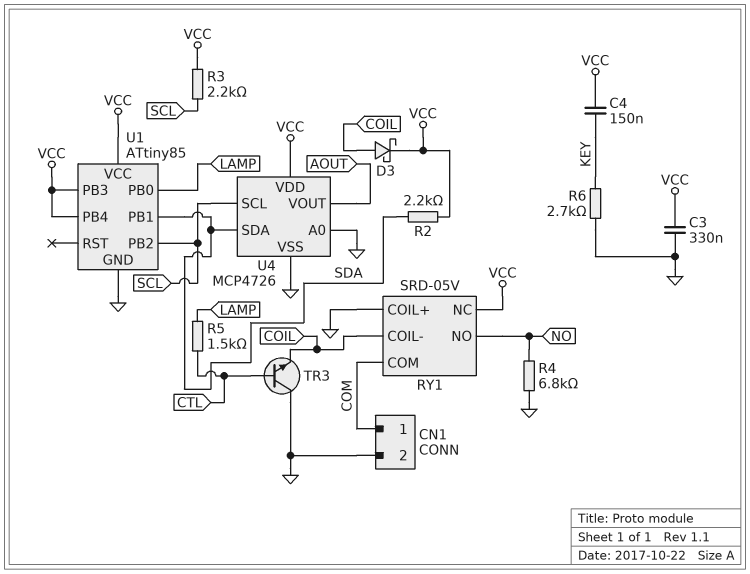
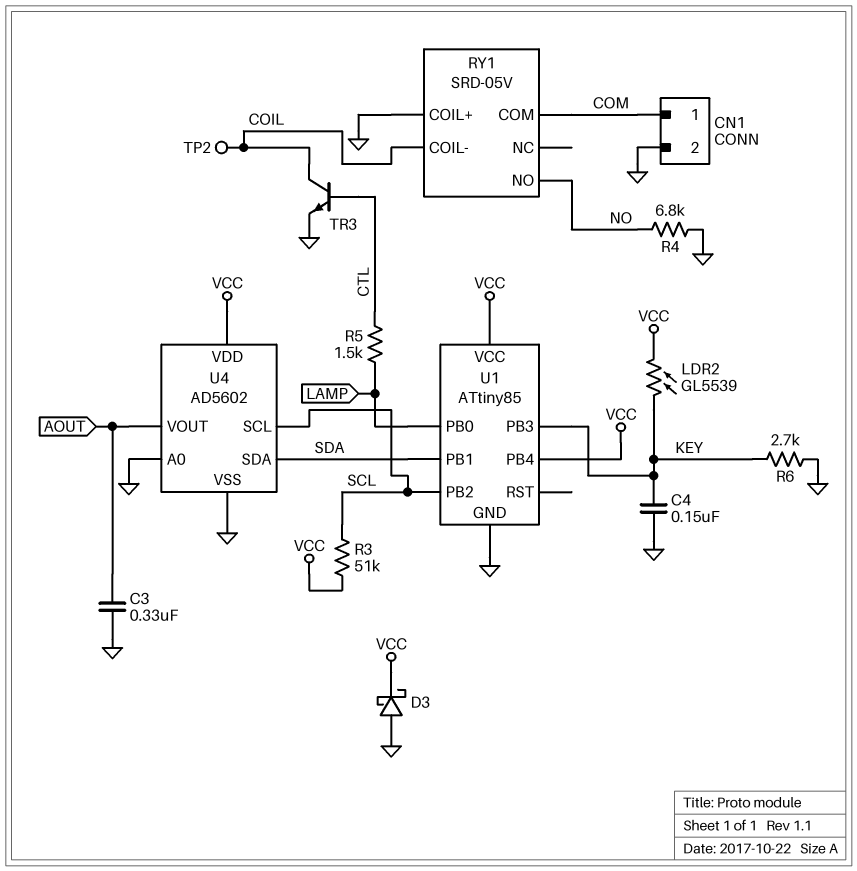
C3: 330nF (GND, VCC) -> 330nF (AOUT, GND)
C4: 150nF (KEY, VCC) -> 150nF (GND, KEY)
D3: schottky (A COIL, K VCC) -> schottky (A GND, K VCC)
LDR2: none -> GL5539 (KEY, VCC)
R2: 2.2k (SDA, VCC) -> none
R3: 2.2k (SCL, VCC) -> 51k (SCL, VCC)
RY1 pin NC: VCC -> none
TP2: none -> test point (COIL)
TR3: NPN (B CTL, C GND, E COIL) -> NPN (B CTL, C COIL, E GND)
U1 pin PB3: VCC -> KEY
U4: MCP4726 -> AD5602

